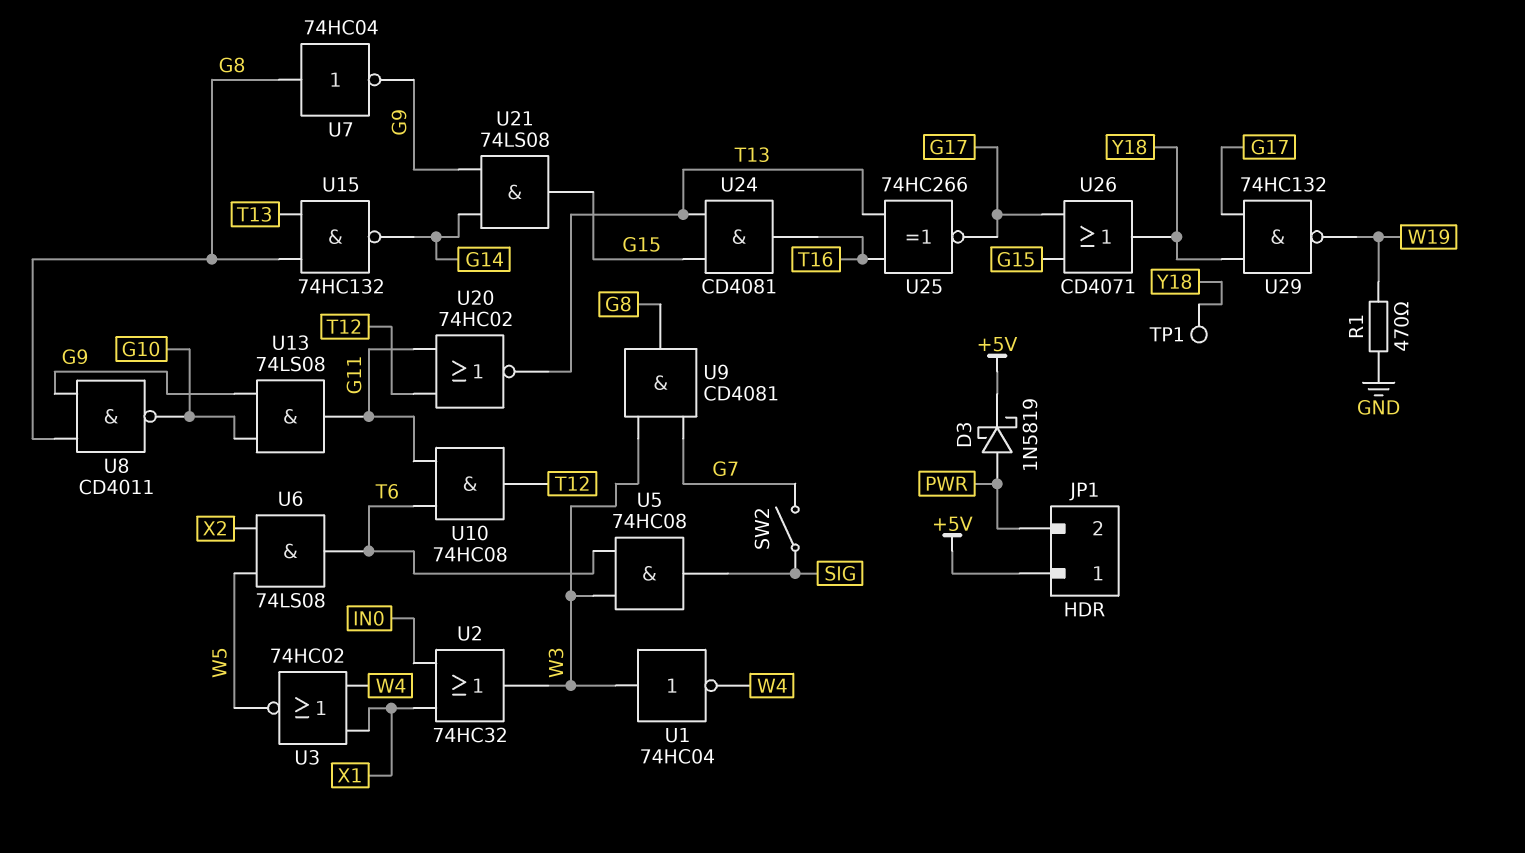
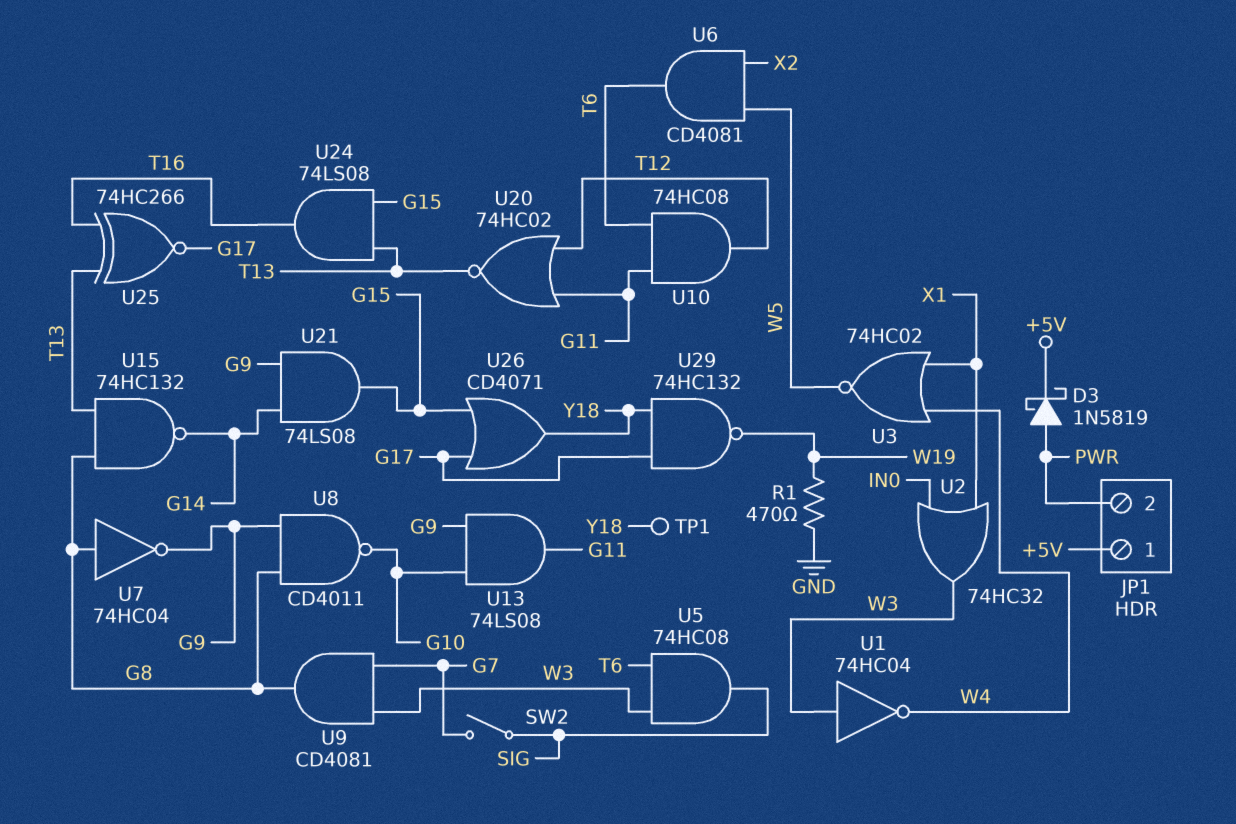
U6: AND 74LS08 (in W5, in X2, out T6) -> AND CD4081 (in W5, in X2, out T6)
U24: AND CD4081 (in G15, in T13, out T16) -> AND 74LS08 (in G15, in T13, out T16)

